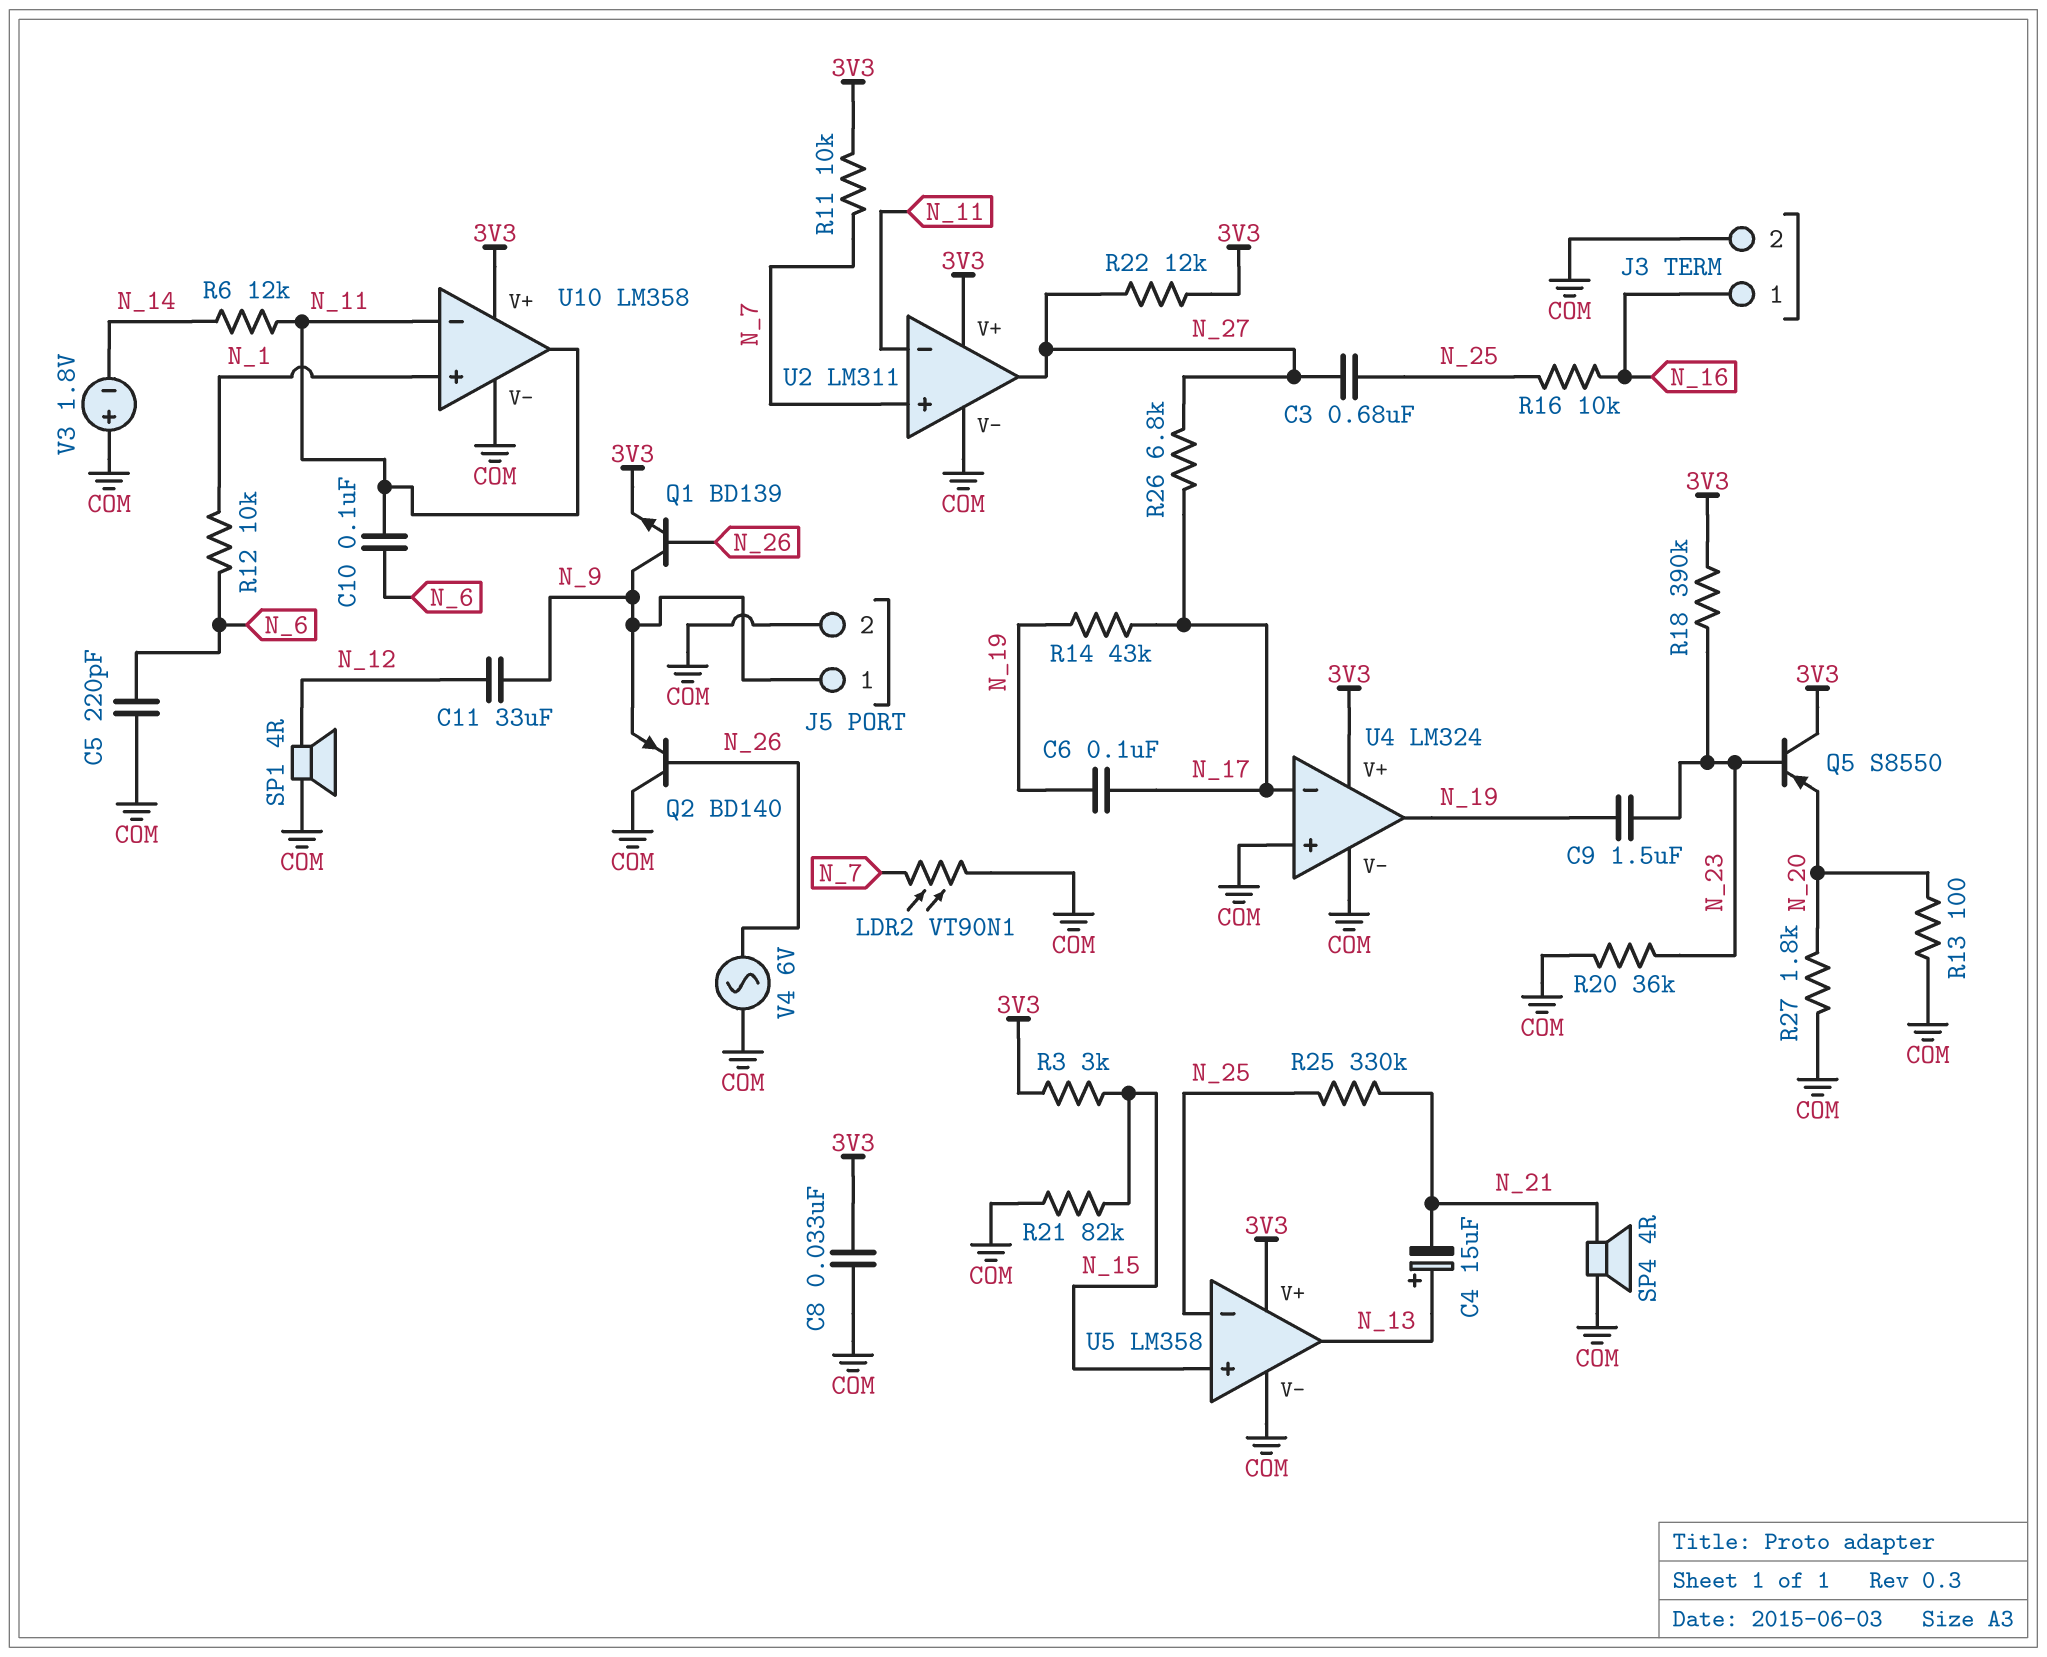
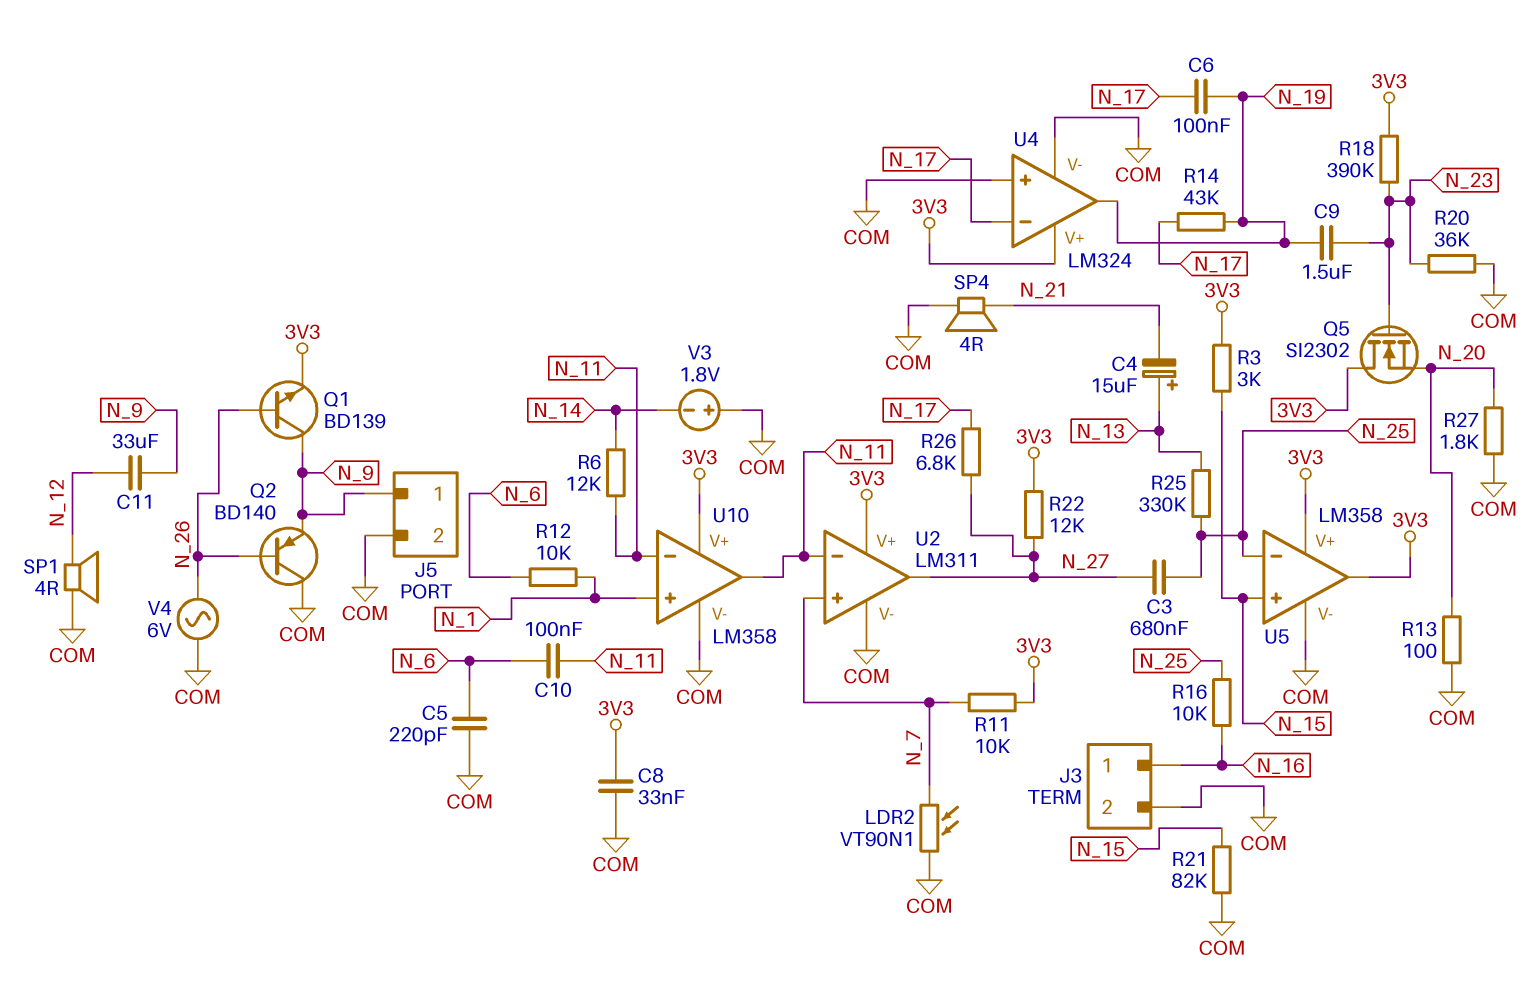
Q5: PNP S8550 (B N_23, C 3V3, E N_20) -> NMOS SI2302 (G N_23, D 3V3, S N_20)
R25: 330k (N_21, N_25) -> 330k (N_13, N_25)
U5 pin out: N_13 -> 3V3

